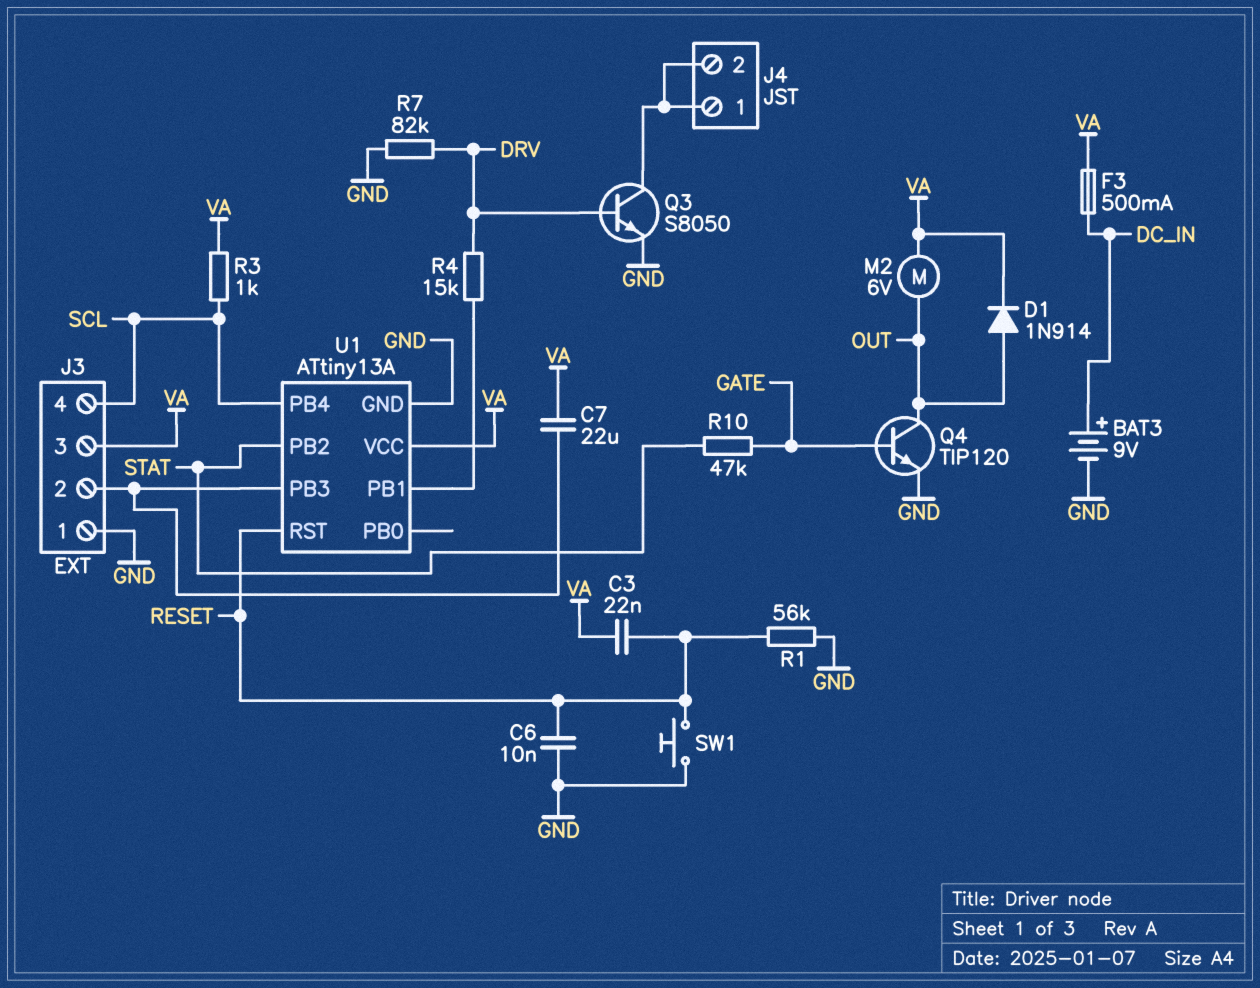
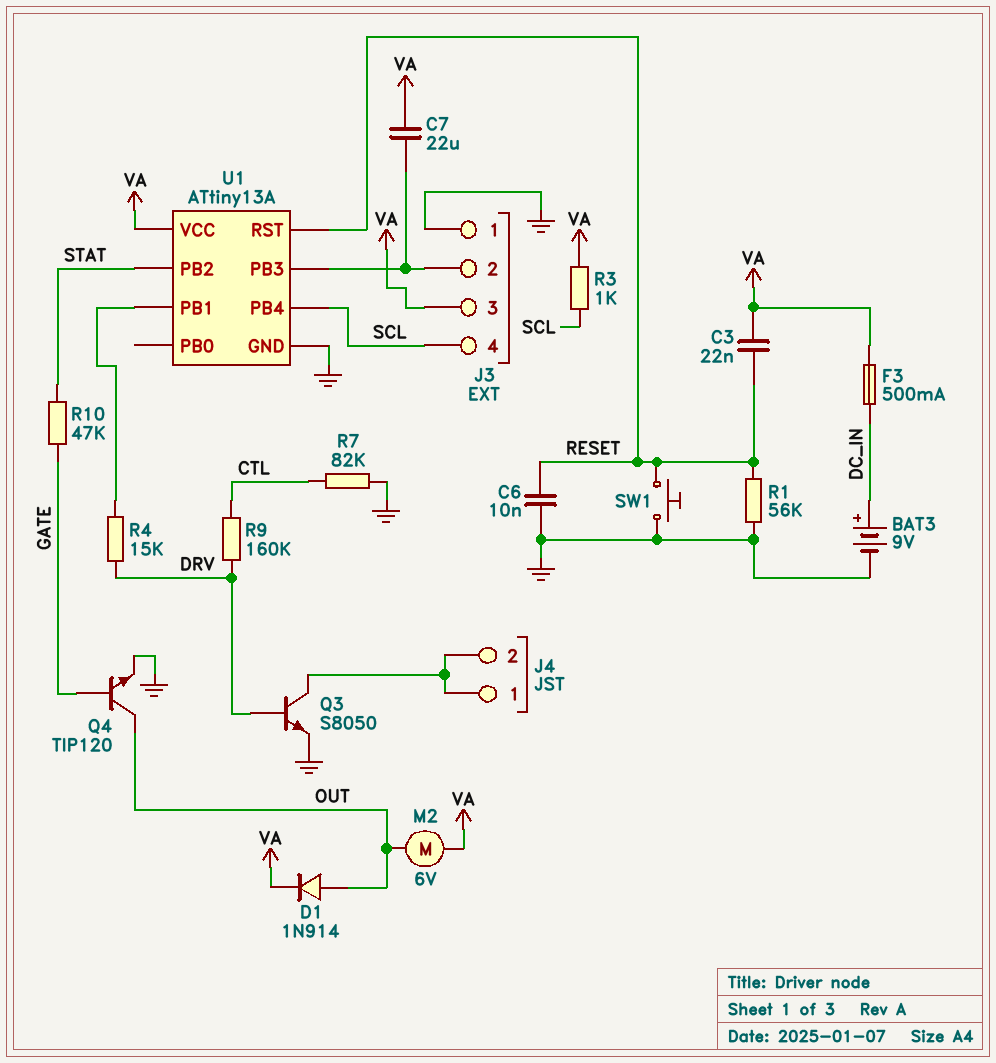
R7: 82k (DRV, GND) -> 82k (CTL, GND)
R9: none -> 160k (CTL, DRV)

